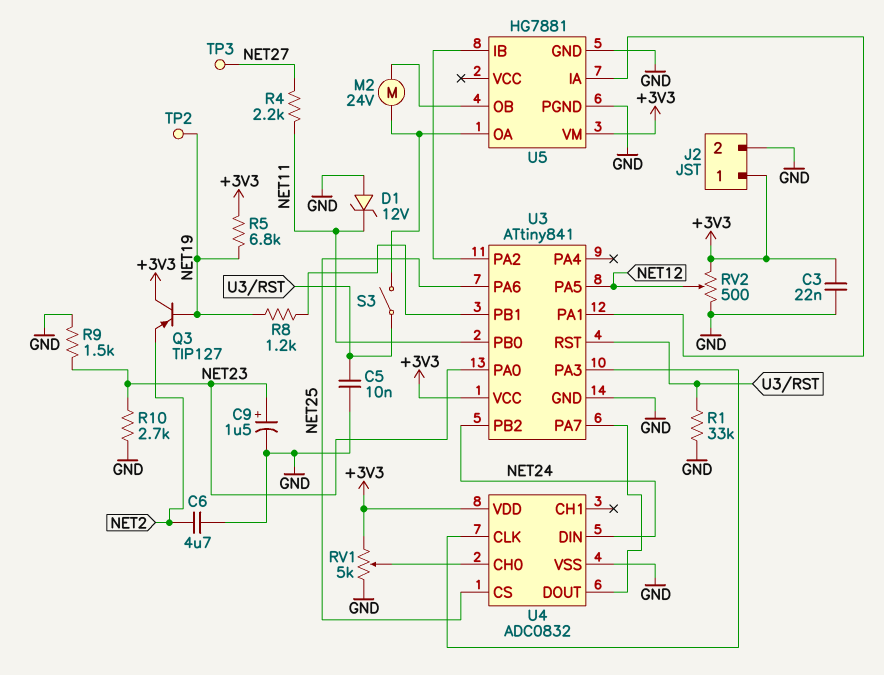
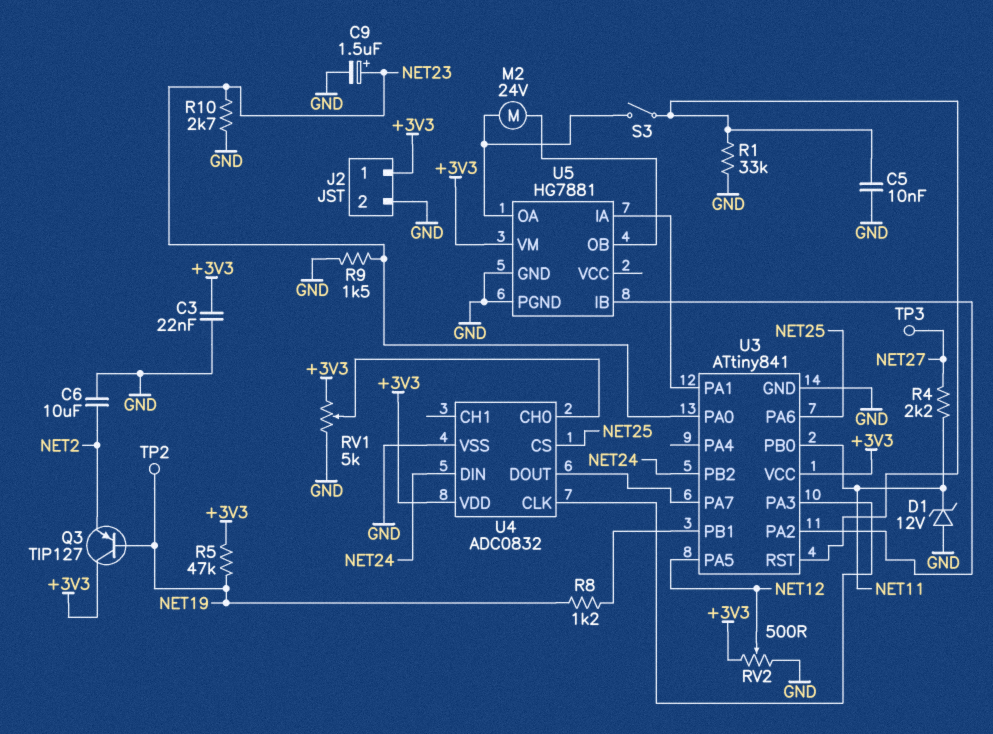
C6: 4.7uF (GND, NET2) -> 10uF (GND, NET2)
R5: 6.8k (+3V3, NET19) -> 47k (+3V3, NET19)

